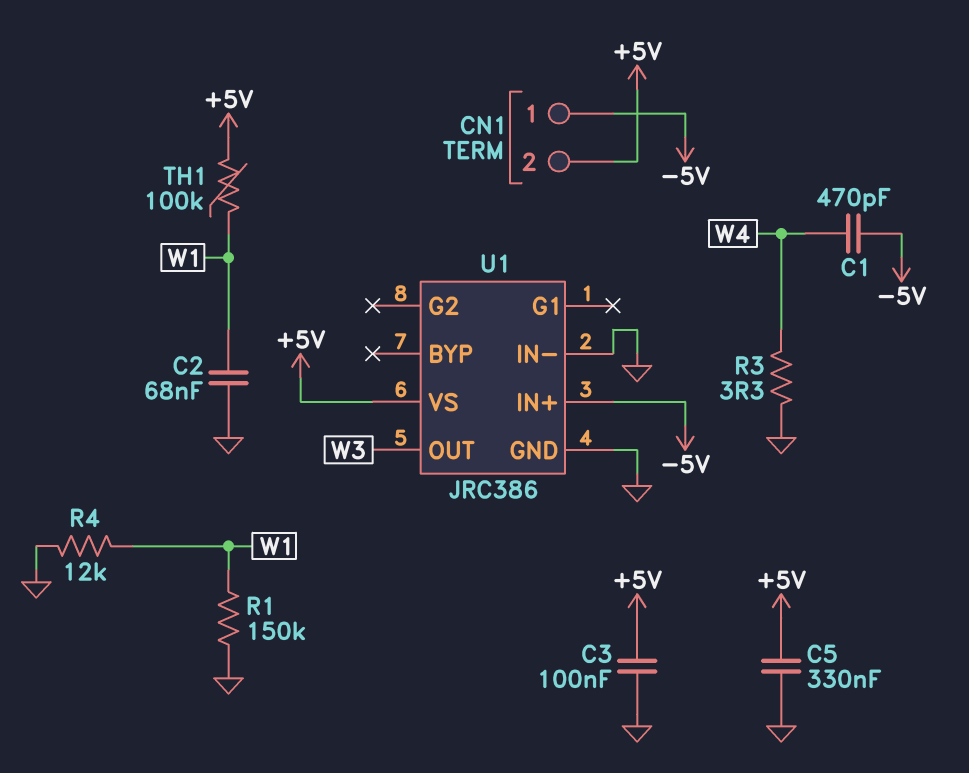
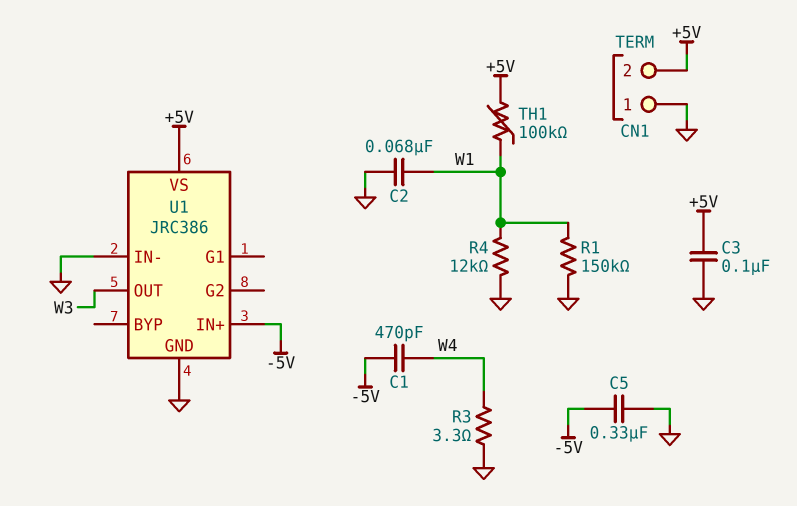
C5: 330nF (+5V, GND) -> 330nF (-5V, GND)
CN1 pin 1: -5V -> GND

